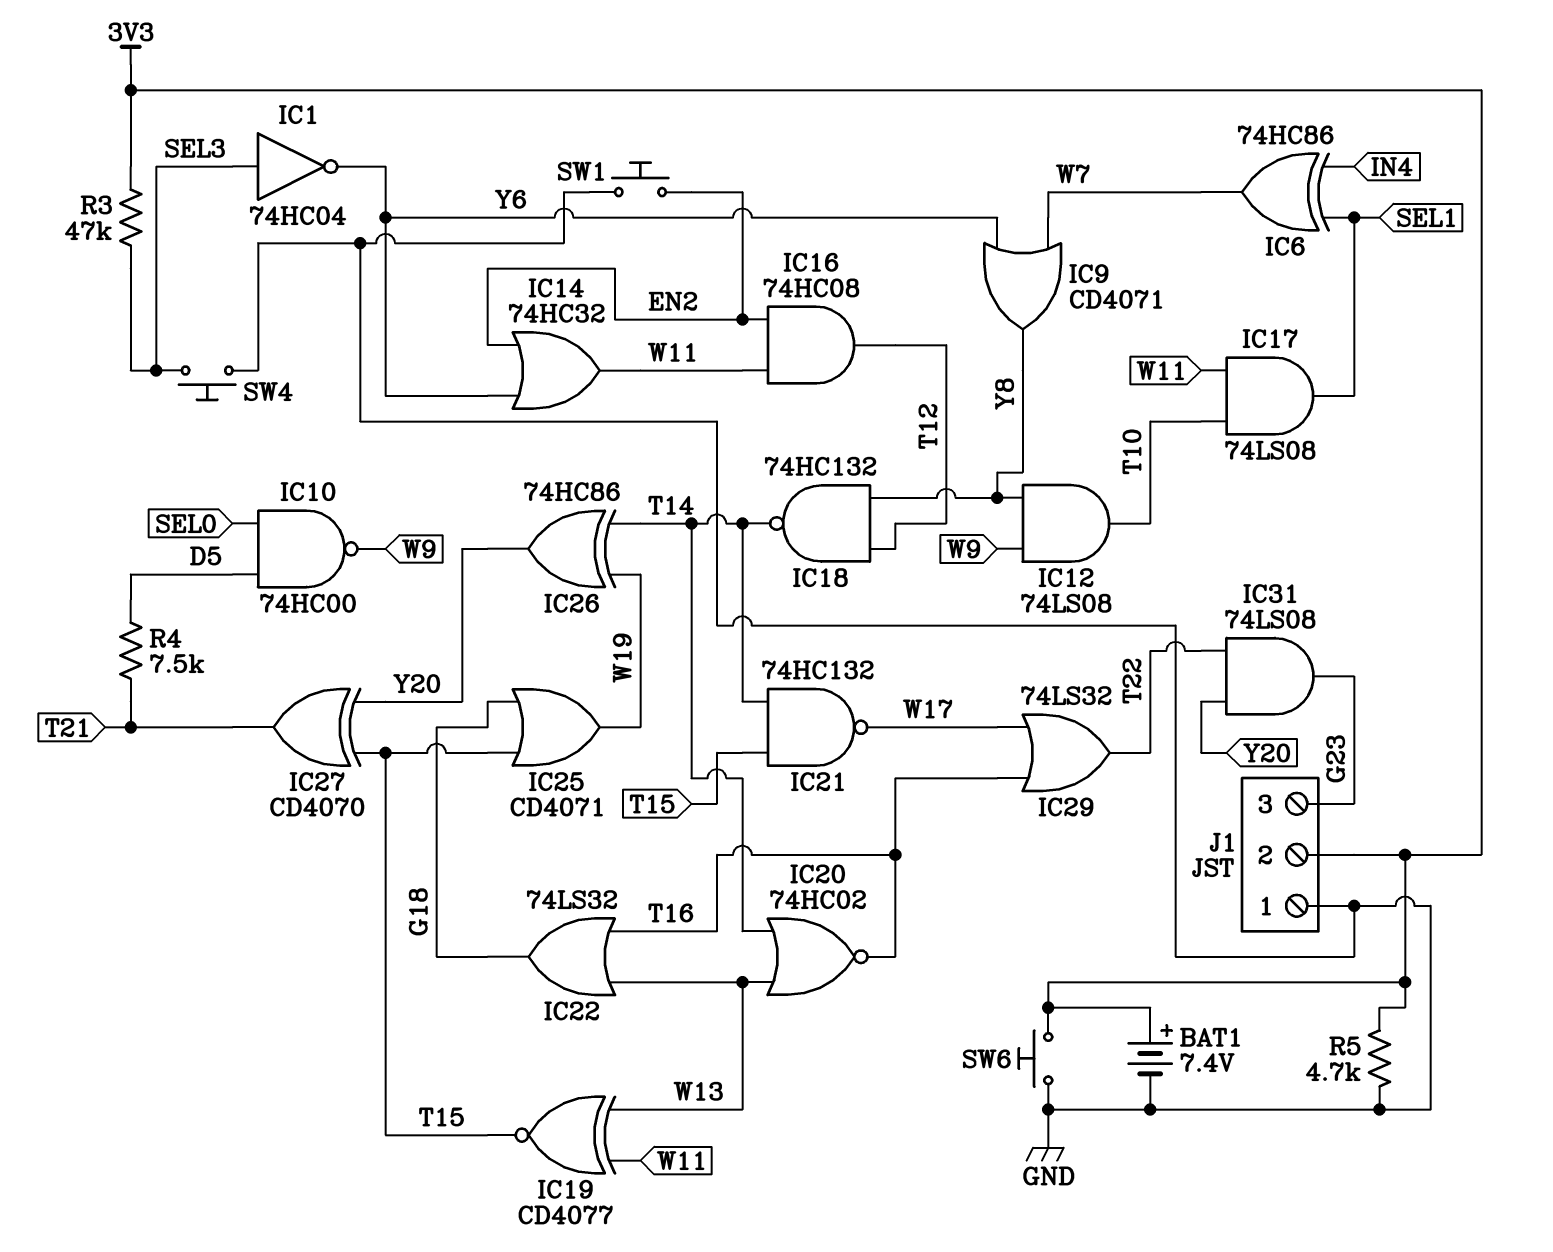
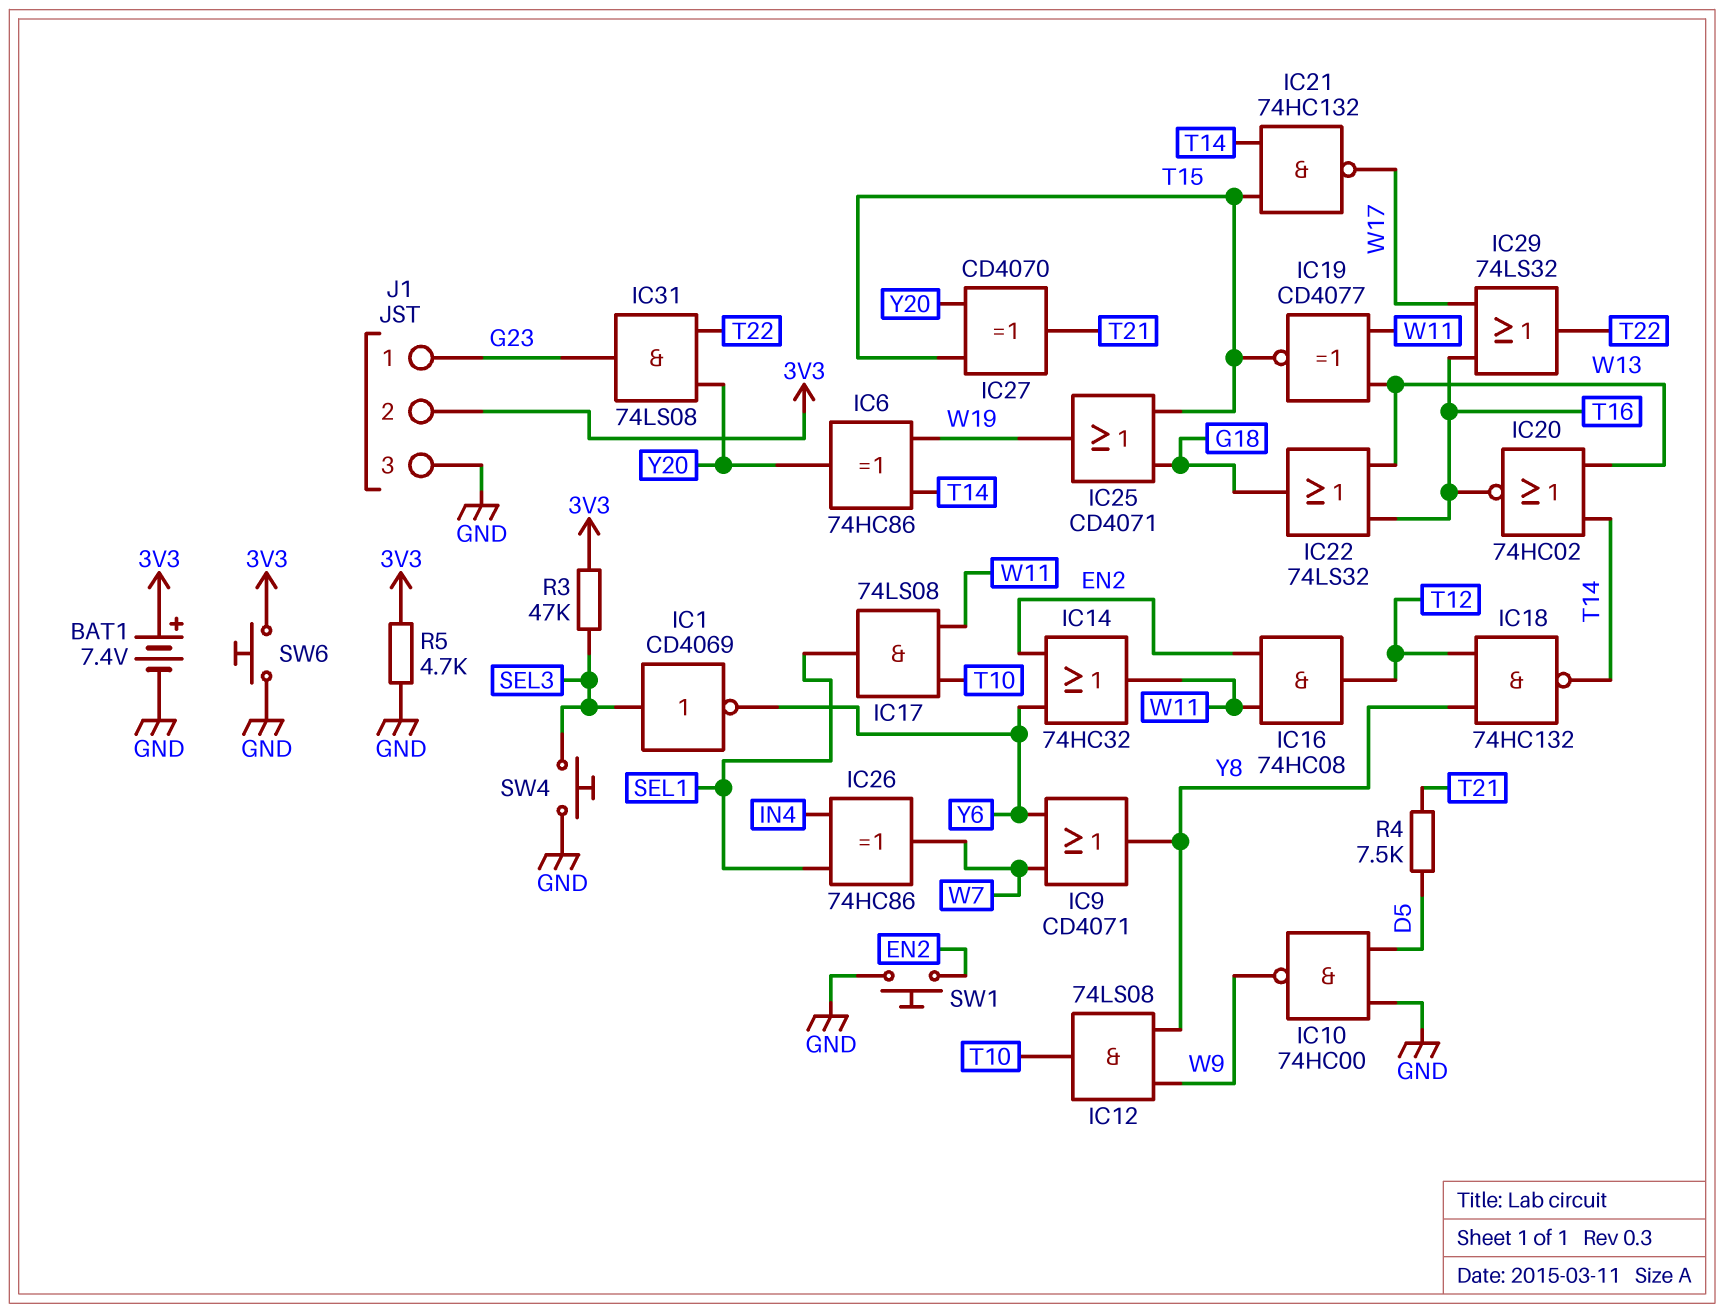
IC1: NOT 74HC04 (in SEL3, out Y6) -> NOT CD4069 (in SEL3, out Y6)
IC6: XOR 74HC86 (in IN4, in SEL1, out W7) -> XOR 74HC86 (in T14, in W19, out Y20)
IC10: NAND 74HC00 (in D5, in SEL0, out W9) -> NAND 74HC00 (in D5, in GND, out W9)
IC26: XOR 74HC86 (in T14, in W19, out Y20) -> XOR 74HC86 (in IN4, in SEL1, out W7)
J1 pin 1: GND -> G23
J1 pin 3: G23 -> GND

